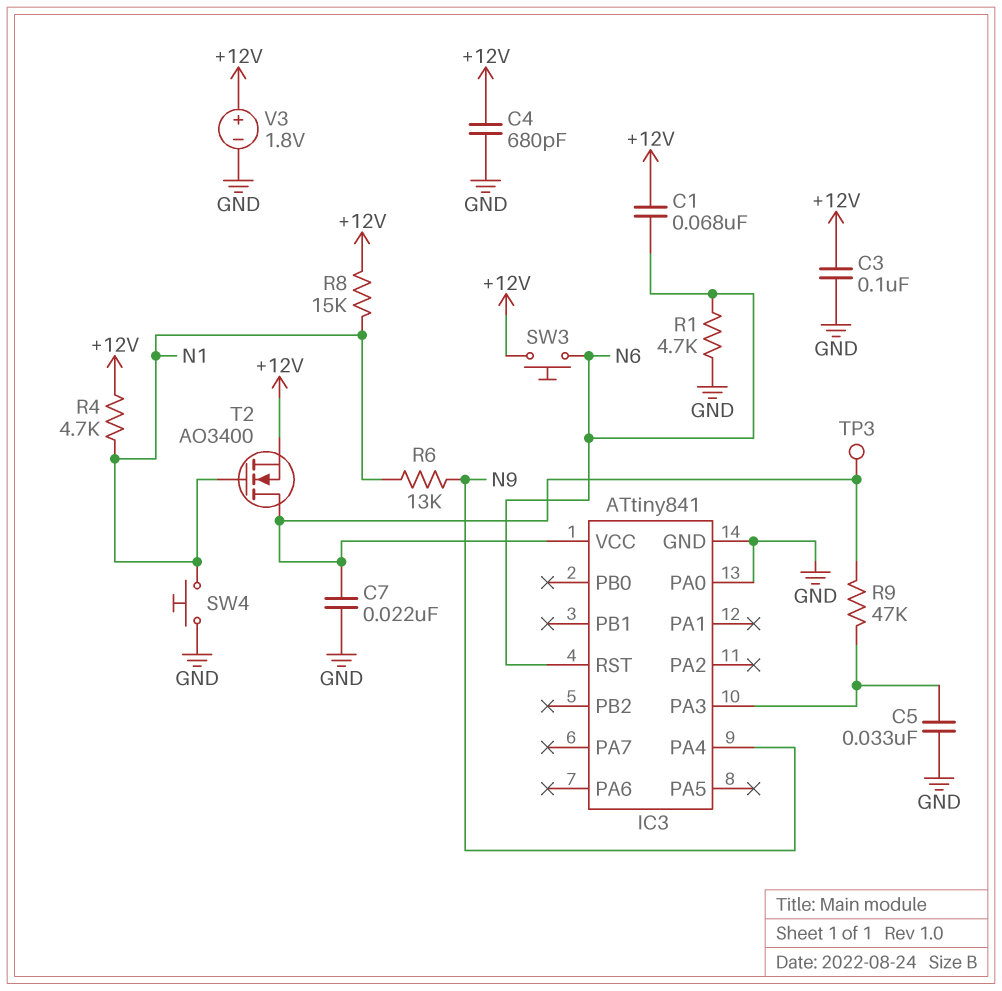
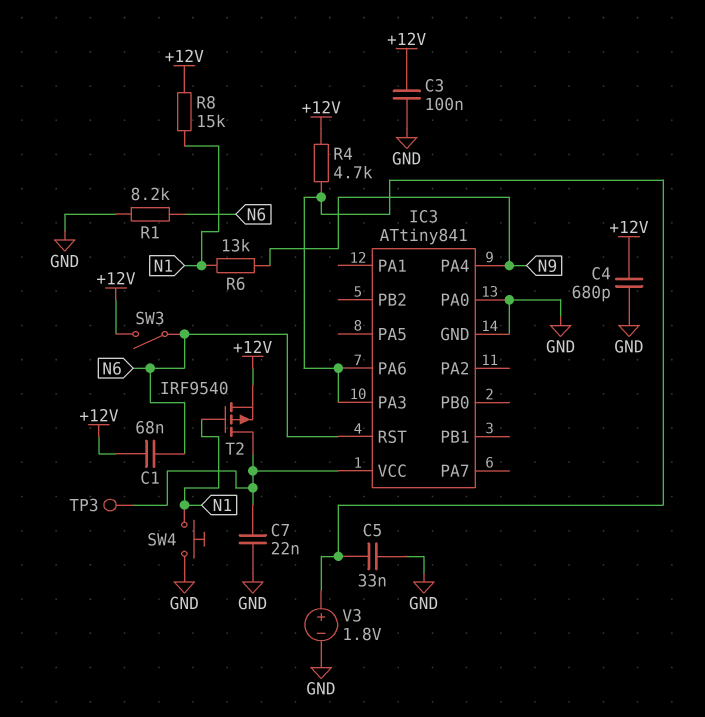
IC3 pin PA6: none -> IC3/PA3
R1: 4.7k (GND, N6) -> 8.2k (GND, N6)
R4: 4.7k (+12V, N1) -> 4.7k (+12V, IC3/PA3)
R9: 47k (IC3/PA3, IC3/VCC) -> none
SW3: button (+12V, N6) -> switch (+12V, N6)
T2: NMOS AO3400 (G N1, D IC3/VCC, S +12V) -> PMOS IRF9540 (G N1, D IC3/VCC, S +12V)
V3: 1.8V (plus +12V, minus GND) -> 1.8V (plus IC3/PA3, minus GND)

